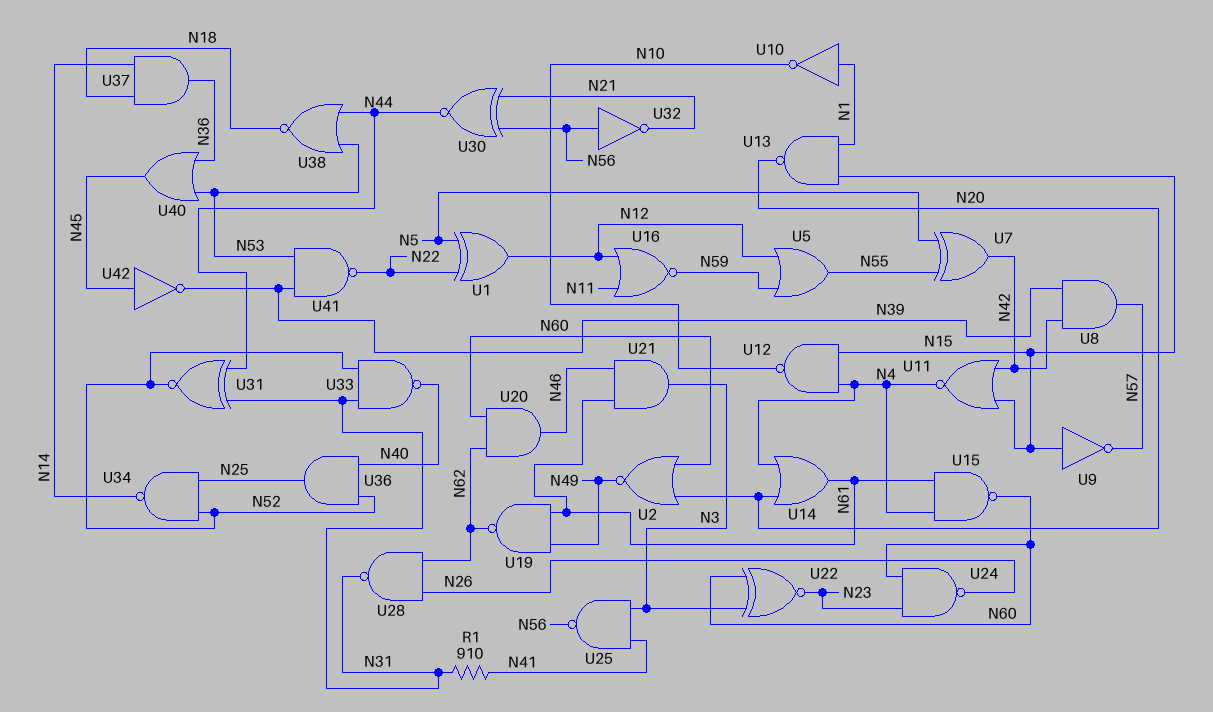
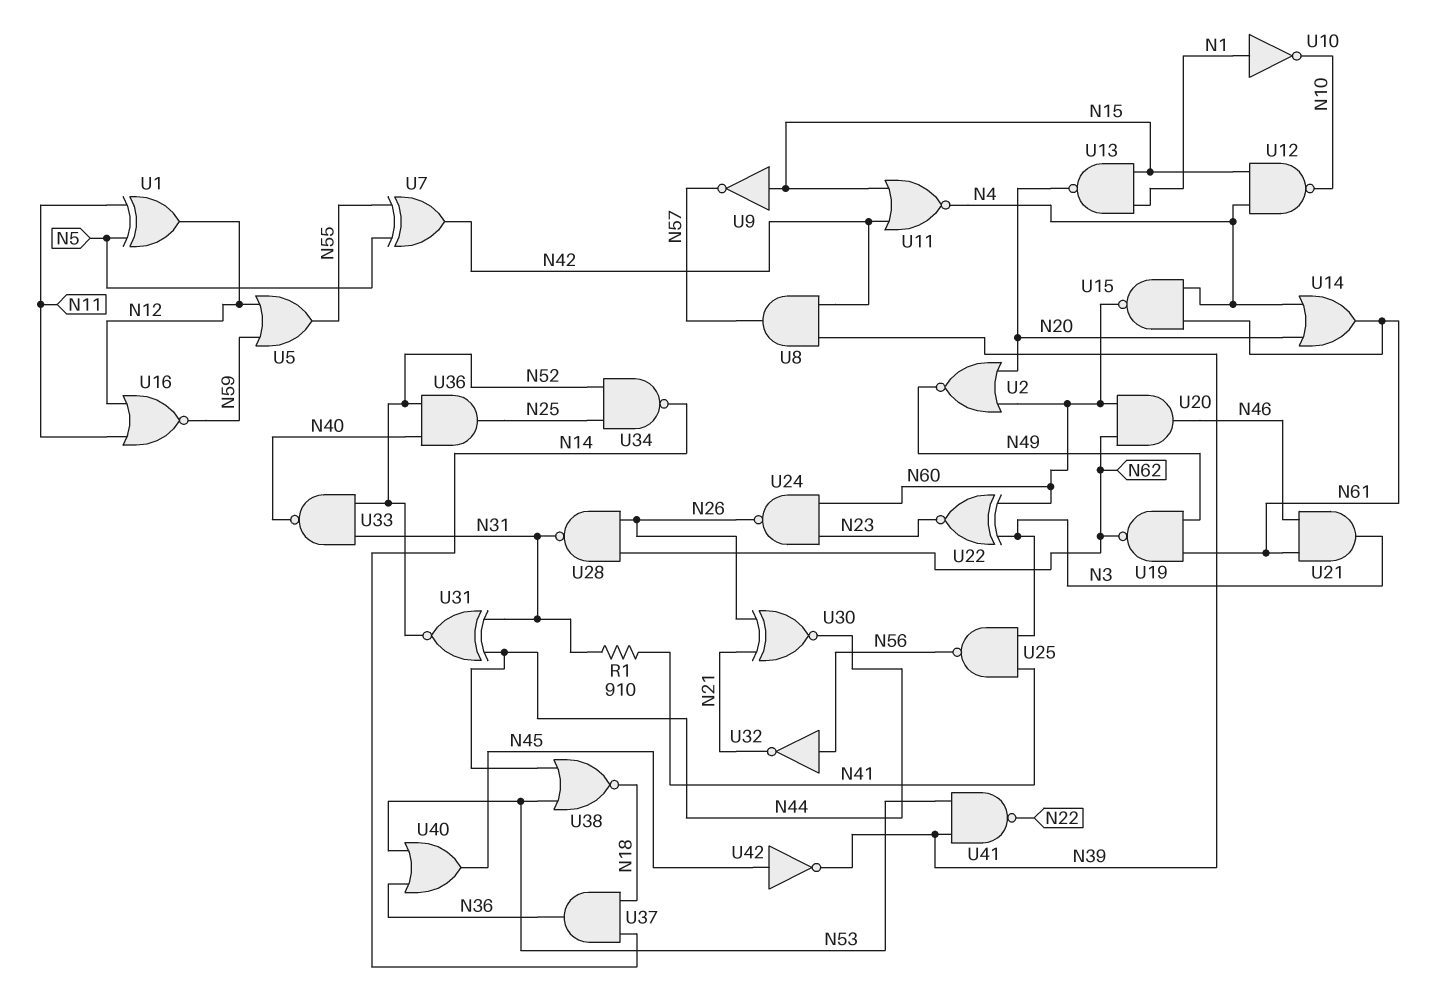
U1: XOR (in N5, in N22, out N12) -> XOR (in N5, in N11, out N12)
U30: XNOR (in N21, in N56, out N44) -> XNOR (in N21, in N26, out N44)

